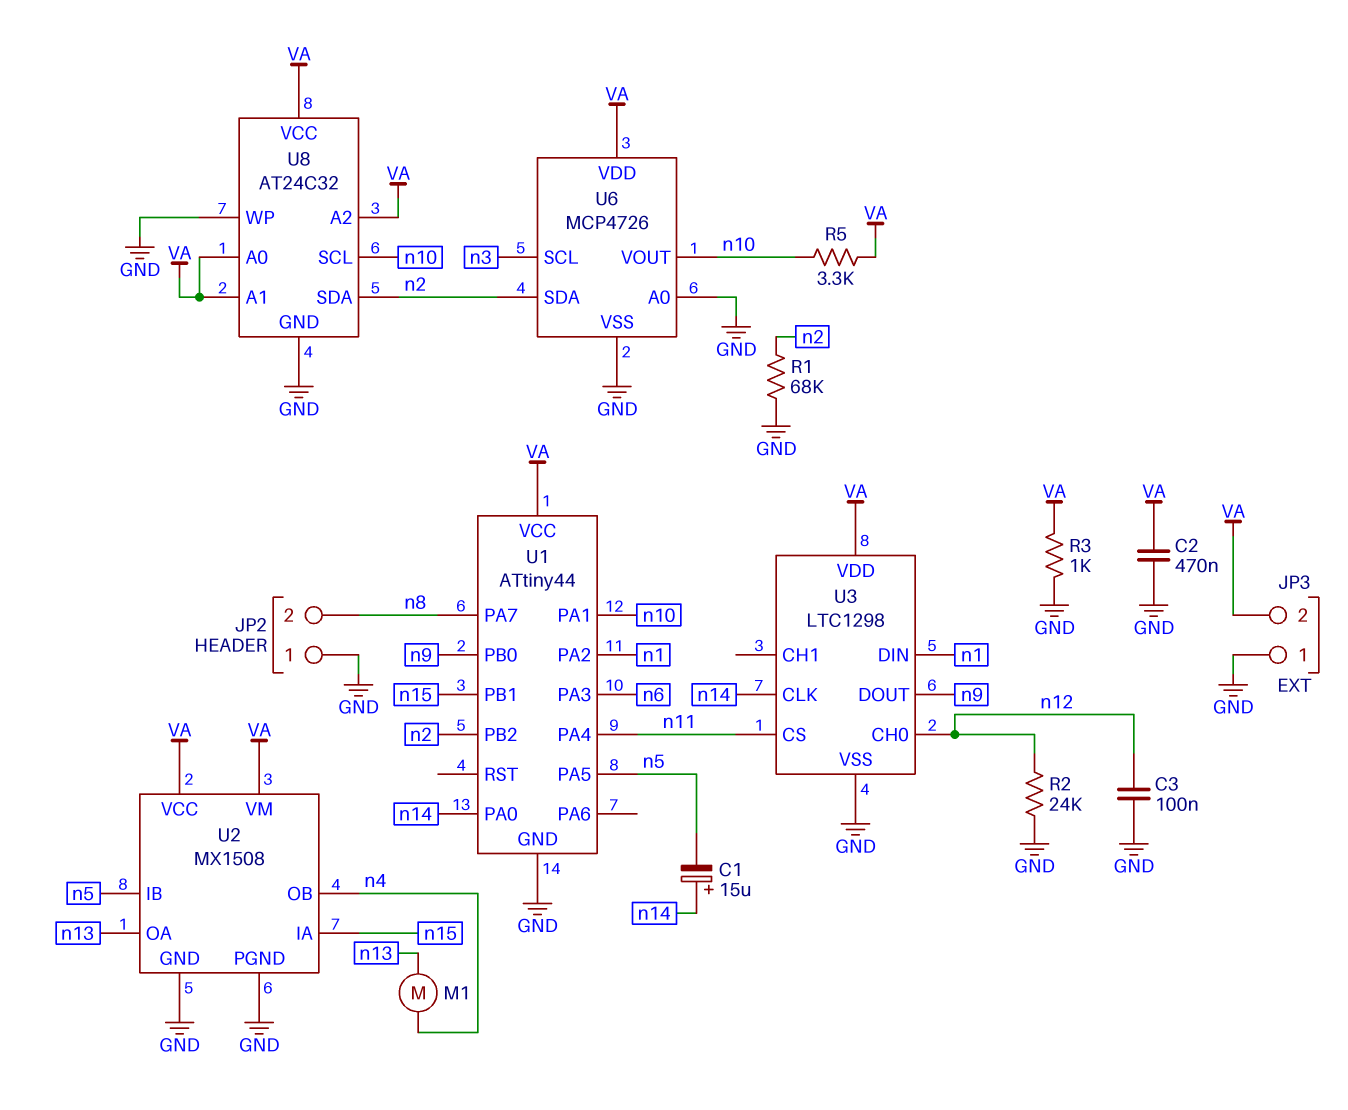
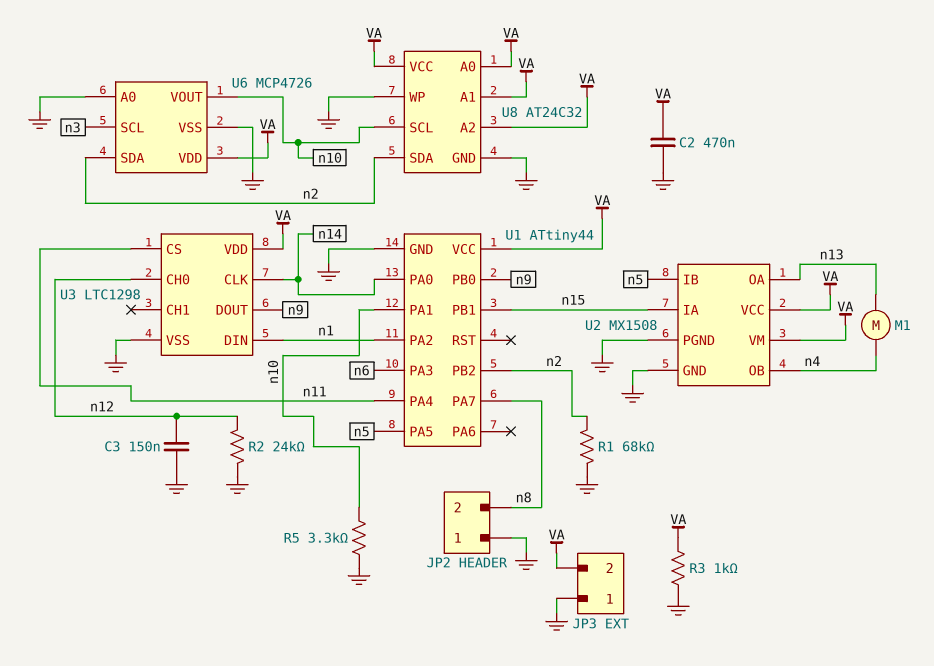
C1: 15uF (plus n14, minus n5) -> none
C3: 100nF (GND, n12) -> 150nF (GND, n12)
R5: 3.3k (VA, n10) -> 3.3k (GND, n10)

